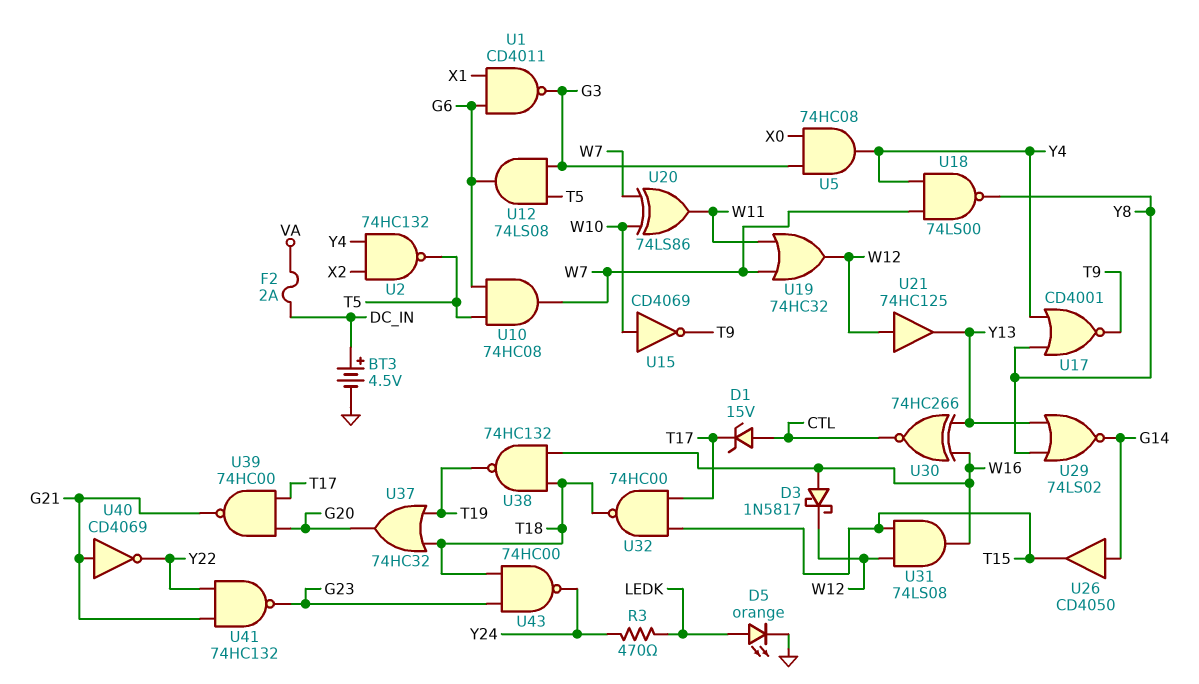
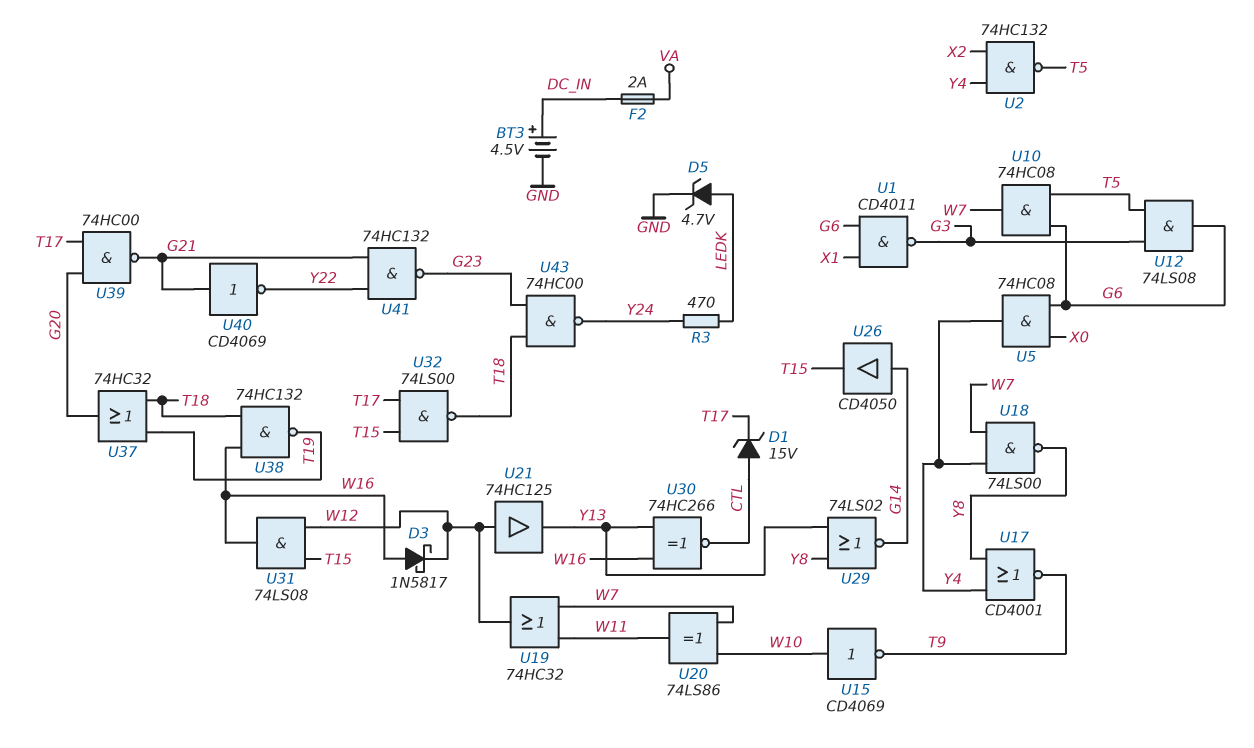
D5: LED orange (A LEDK, K GND) -> zener 4.7V (A LEDK, K GND)
U5: AND 74HC08 (in G3, in X0, out Y4) -> AND 74HC08 (in G6, in X0, out Y4)
U32: NAND 74HC00 (in T15, in T17, out T18) -> NAND 74LS00 (in T15, in T17, out T18)

